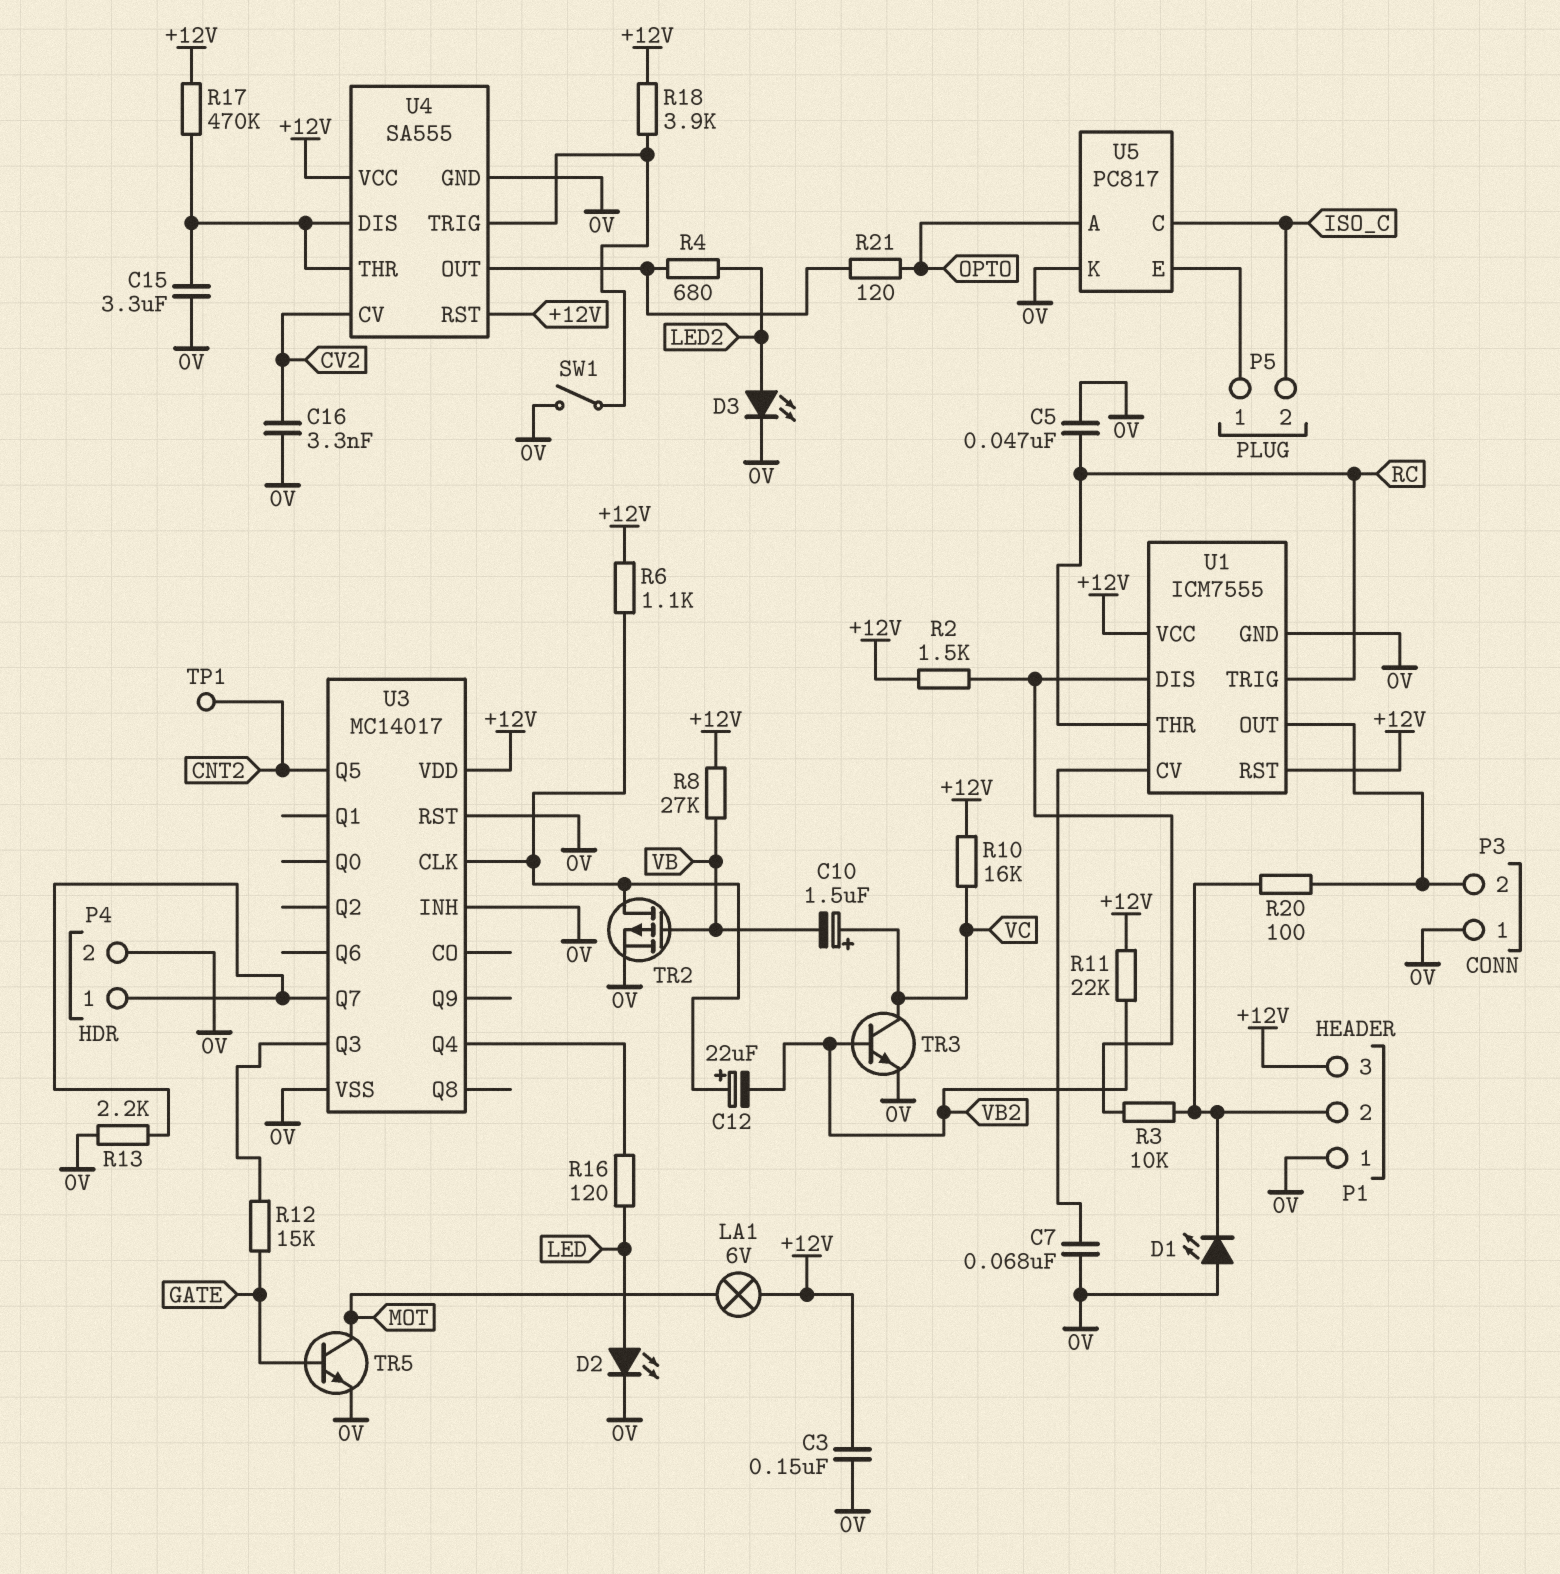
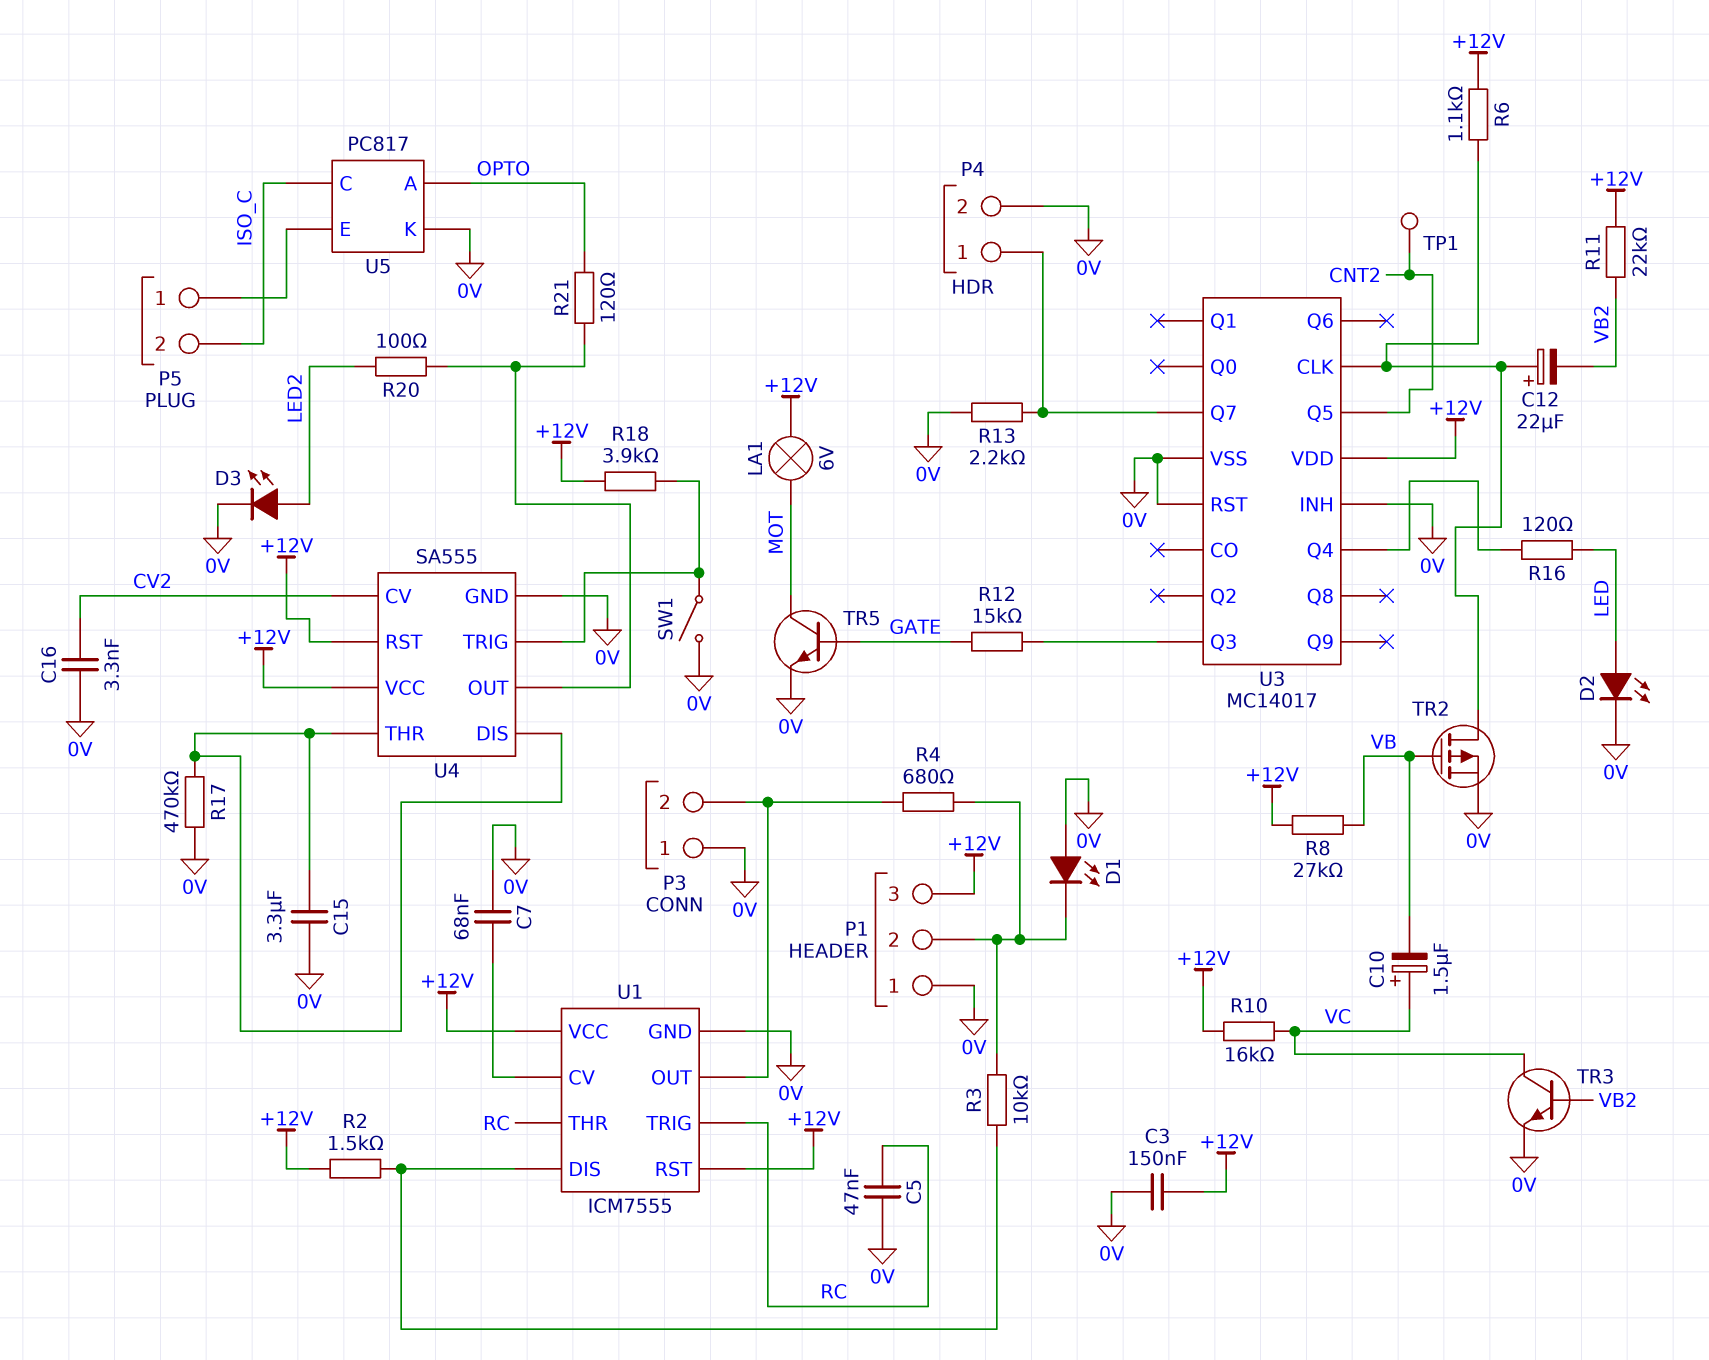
R4: 680 (LED2, U4/OUT) -> 680 (P1/2, P3/2)
R17: 470k (+12V, U4/DIS) -> 470k (0V, U4/DIS)
R20: 100 (P1/2, P3/2) -> 100 (LED2, U4/OUT)

